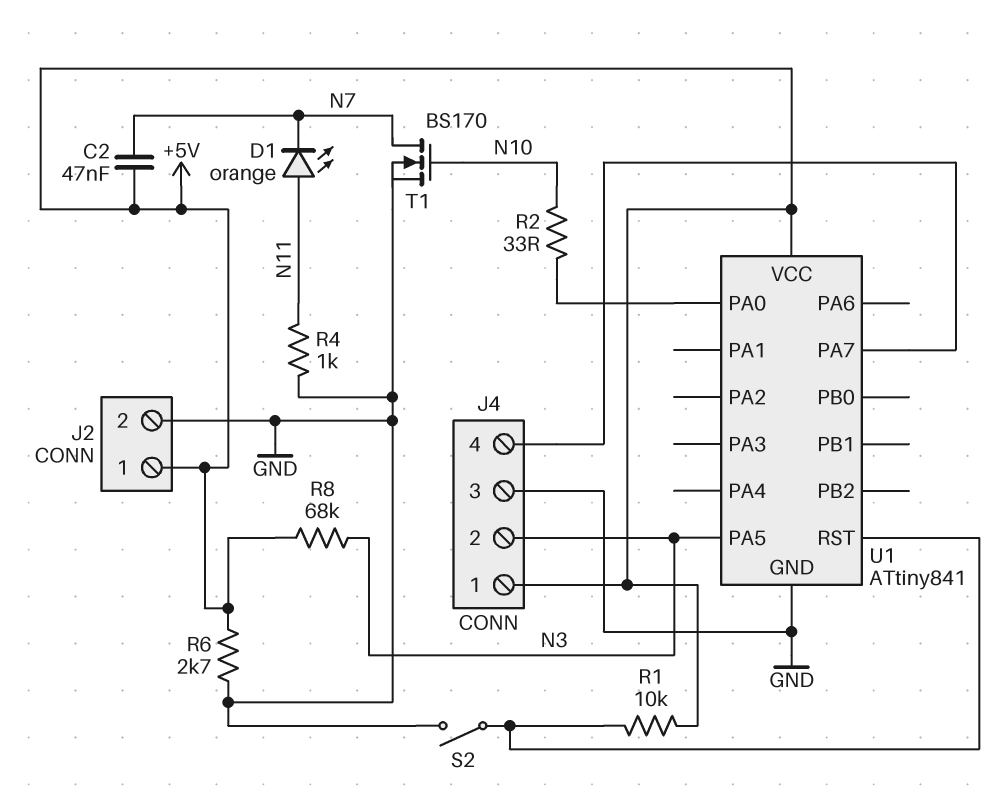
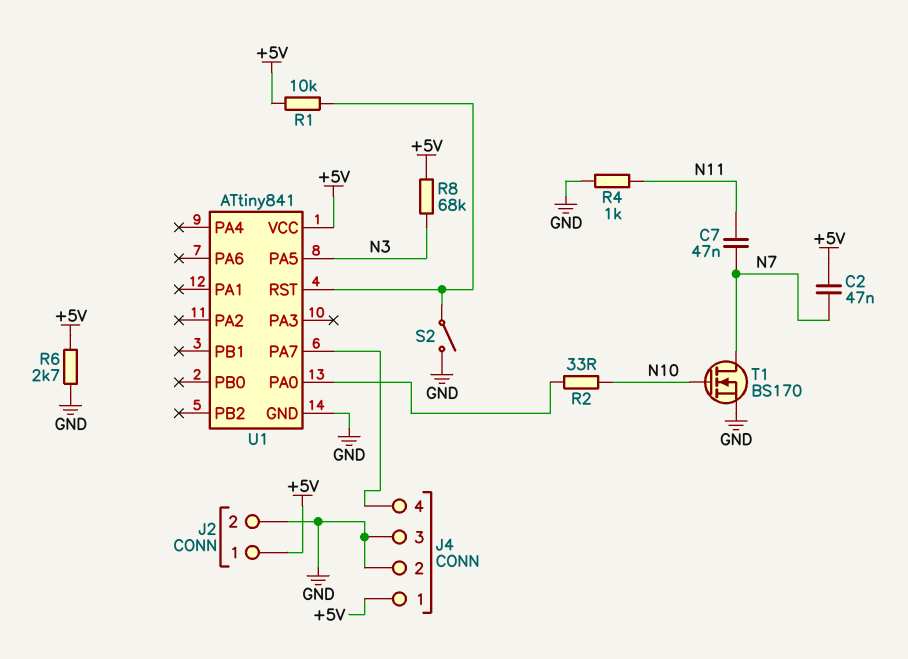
C7: none -> 47nF (N7, N11)
D1: LED orange (A N11, K N7) -> none
J4 pin 2: N3 -> GND

